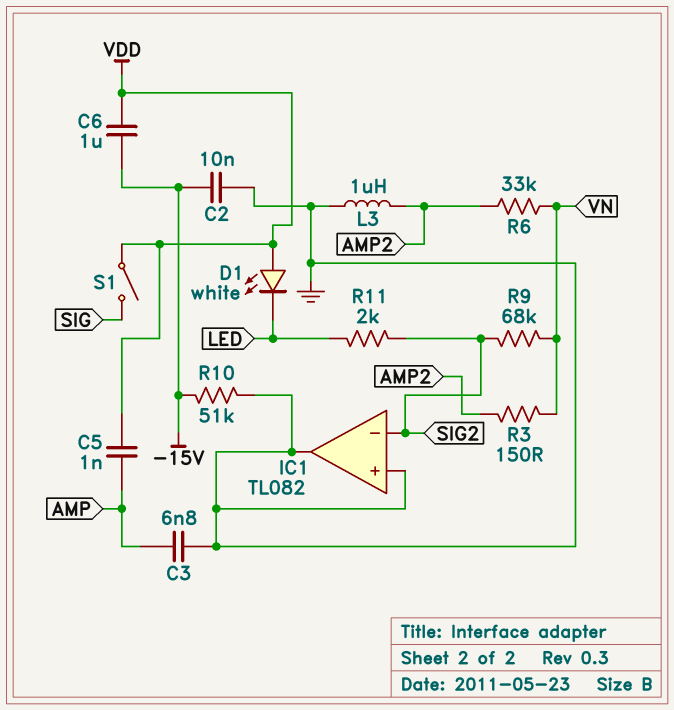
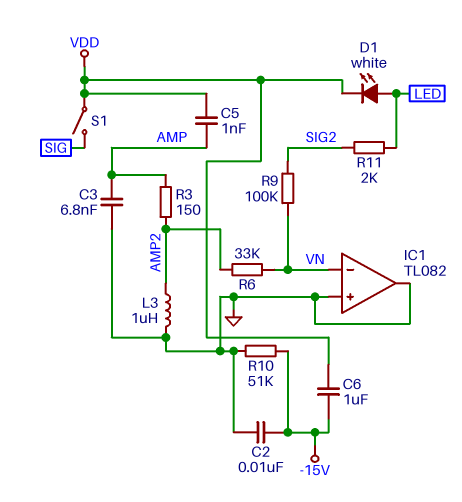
D1: LED white (A VDD, K LED) -> LED white (A LED, K VDD)
IC1 pin in-: SIG2 -> VN
R3: 150 (AMP2, VN) -> 150 (AMP, AMP2)
R9: 68k (SIG2, VN) -> 100k (SIG2, VN)

